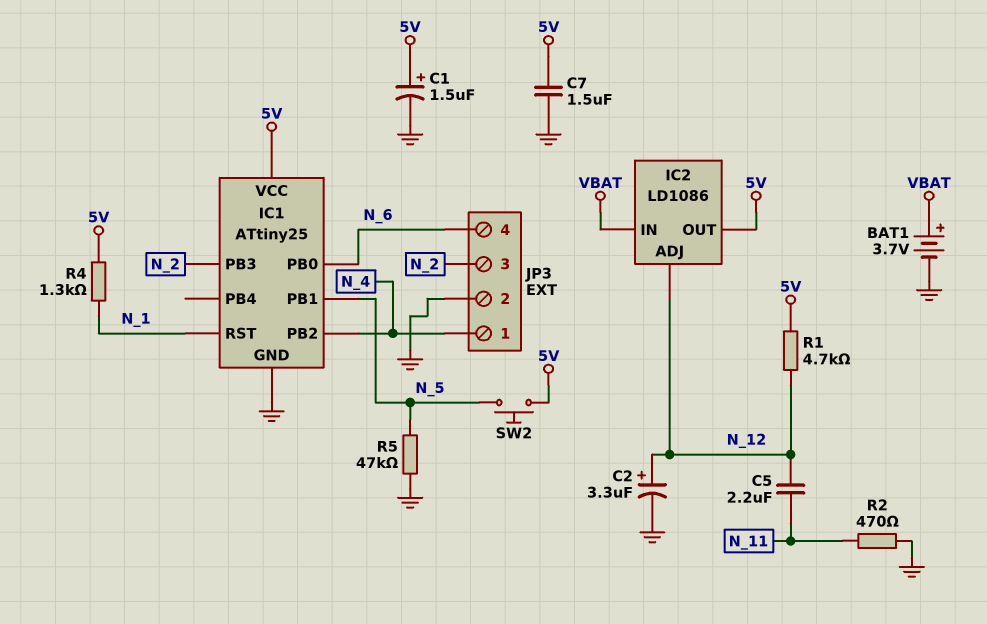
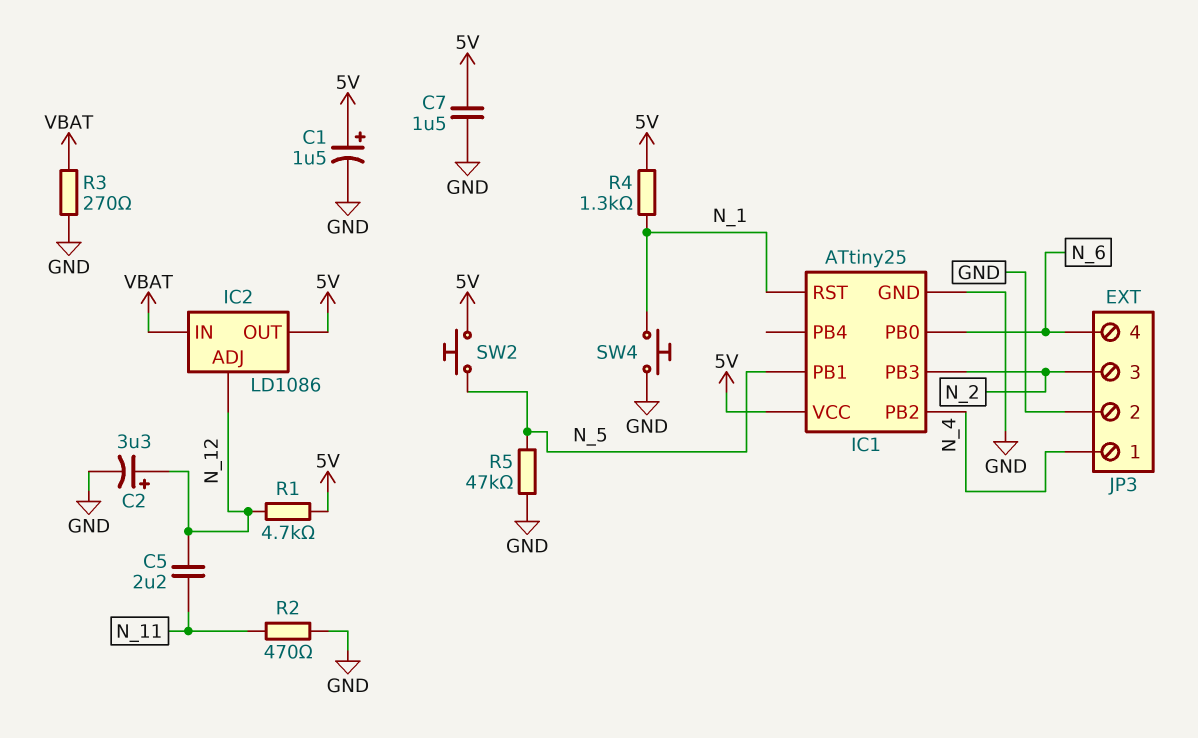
BAT1: 3.7V (plus VBAT, minus GND) -> none
R3: none -> 270 (GND, VBAT)
SW4: none -> button (GND, N_1)

